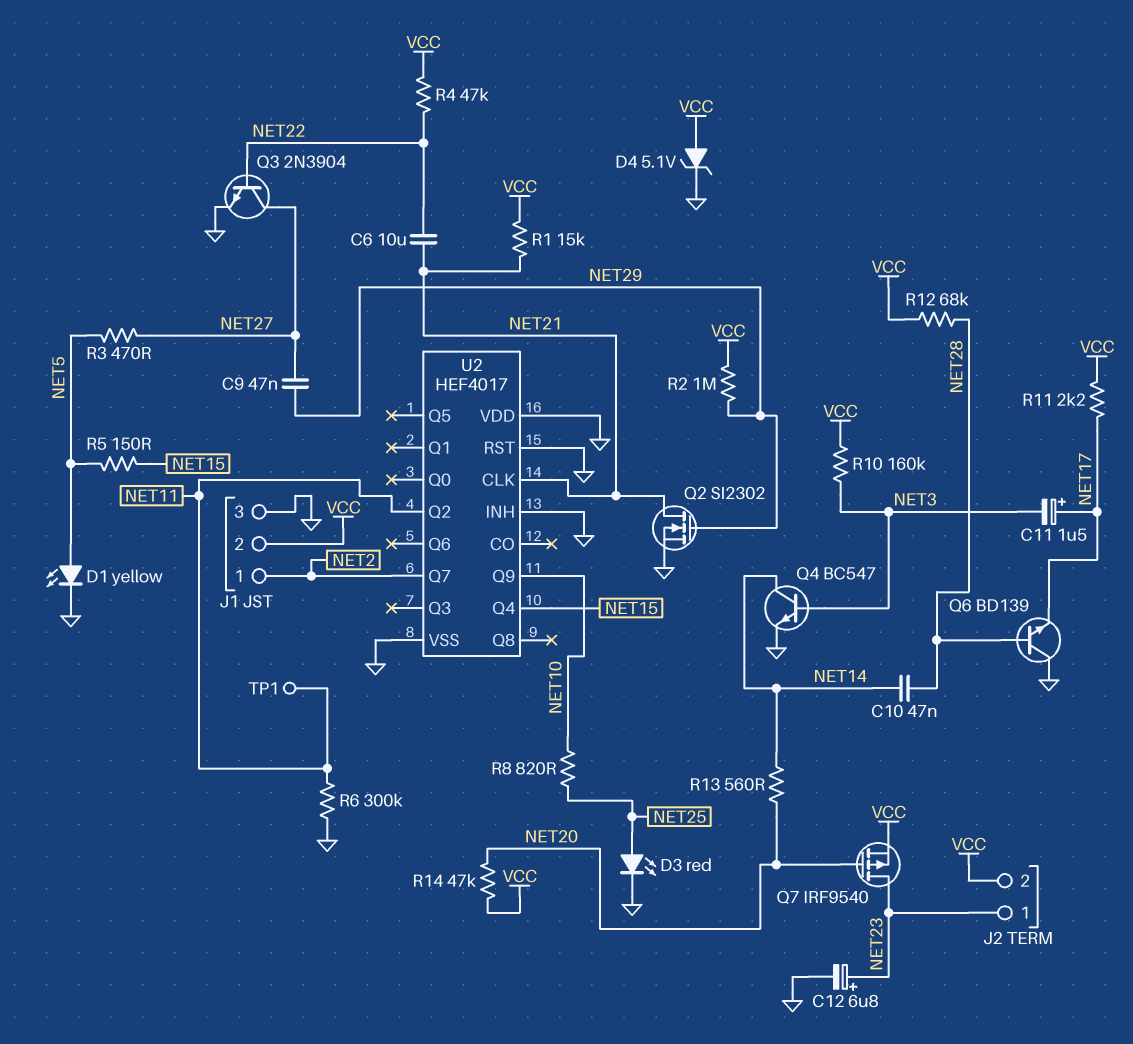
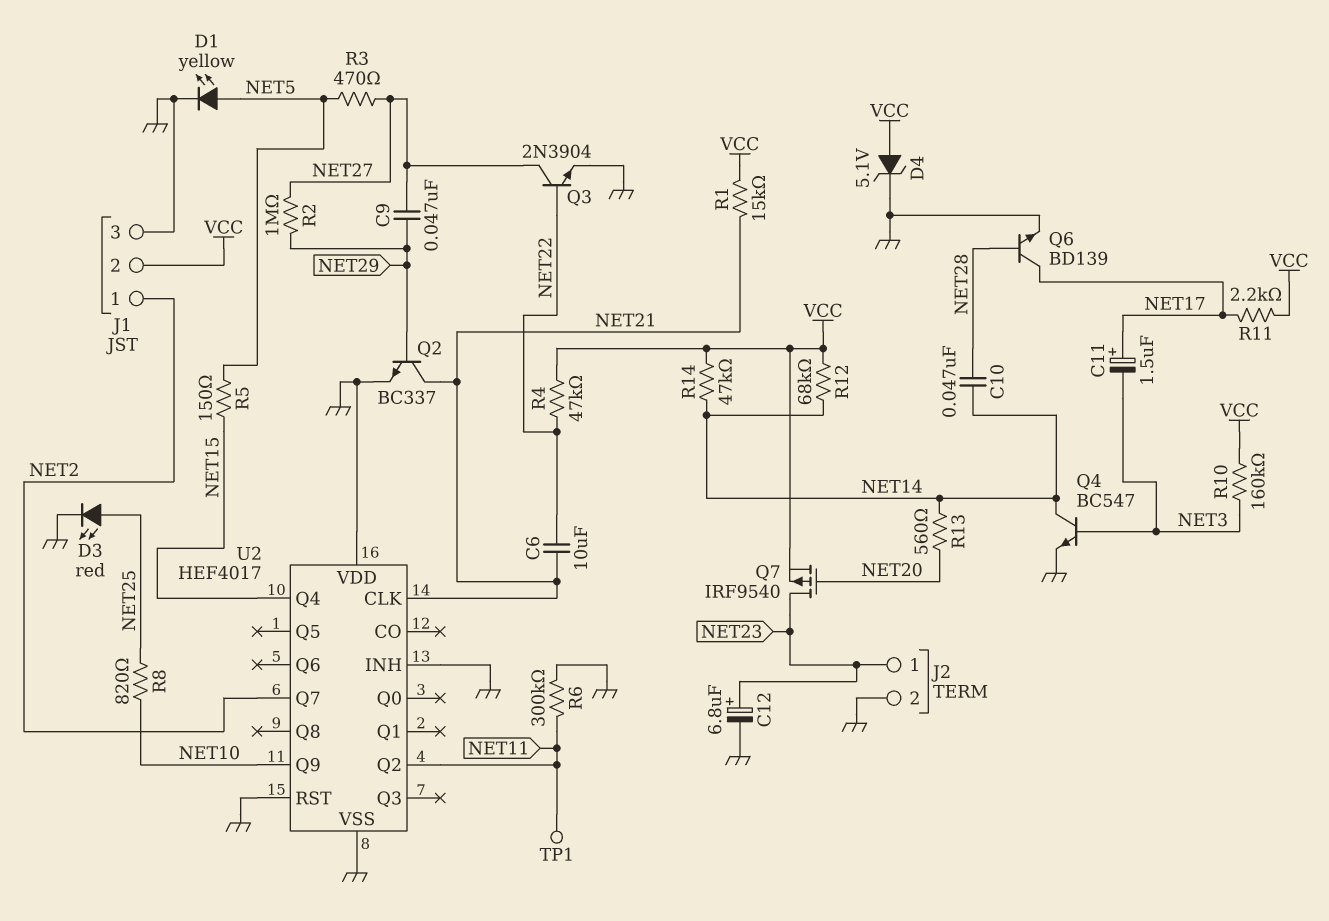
J2 pin 2: VCC -> GND
Q2: NMOS SI2302 (G NET29, D NET21, S GND) -> NPN BC337 (B NET29, C NET21, E GND)
Q6: NPN BD139 (B NET28, C GND, E NET17) -> NPN BD139 (B NET28, C NET17, E GND)
R2: 1M (NET29, VCC) -> 1M (NET27, NET29)
R12: 68k (NET28, VCC) -> 68k (NET14, VCC)
R14: 47k (NET20, VCC) -> 47k (NET14, VCC)

